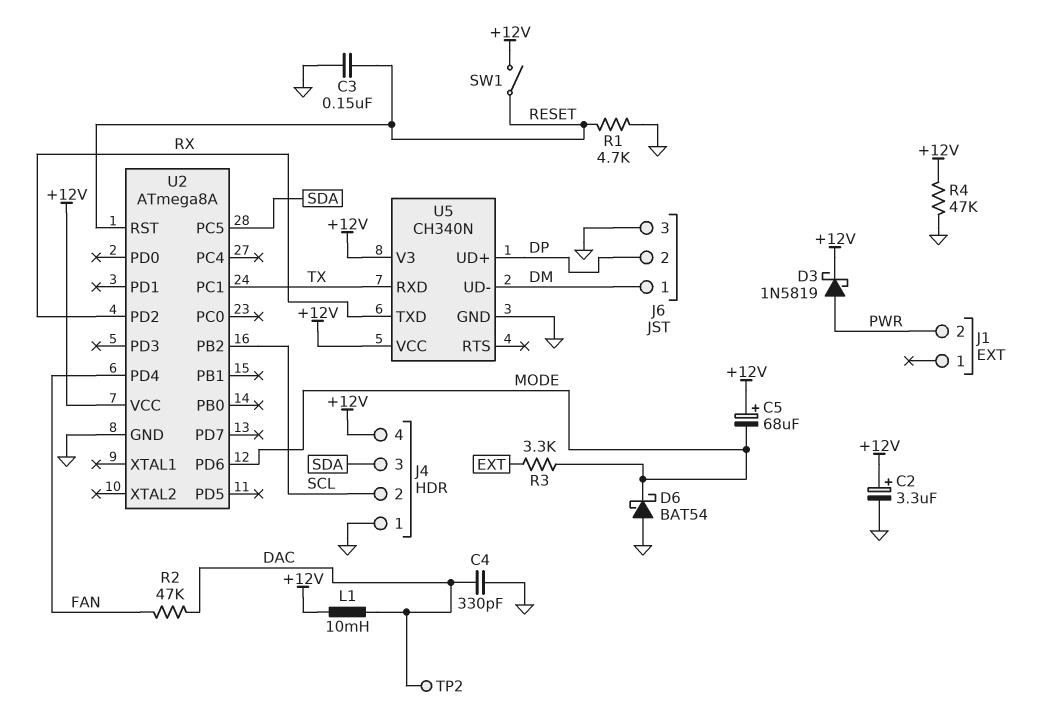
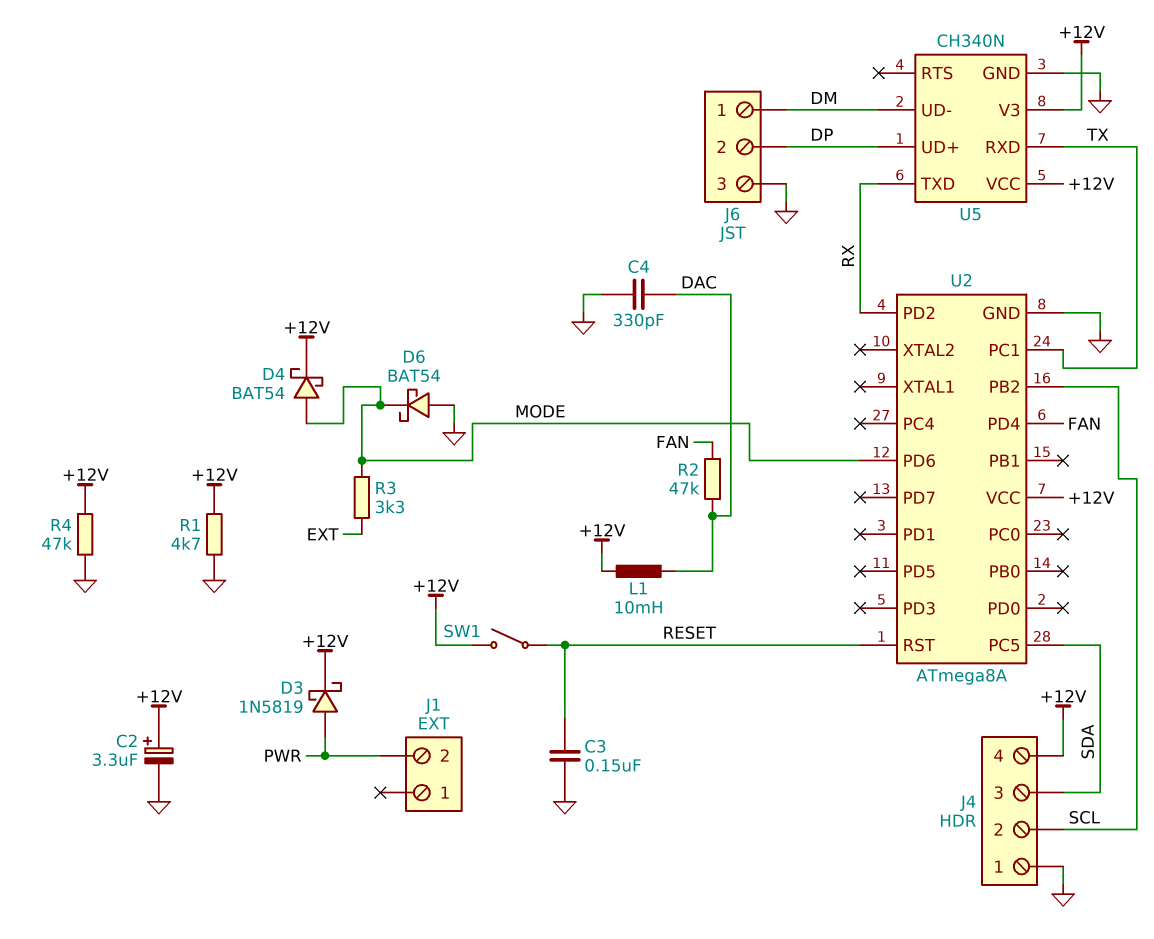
C5: 68uF (plus +12V, minus MODE) -> none
D4: none -> schottky BAT54 (A MODE, K +12V)
R1: 4.7k (GND, RESET) -> 4.7k (+12V, GND)
TP2: test point (DAC) -> none

